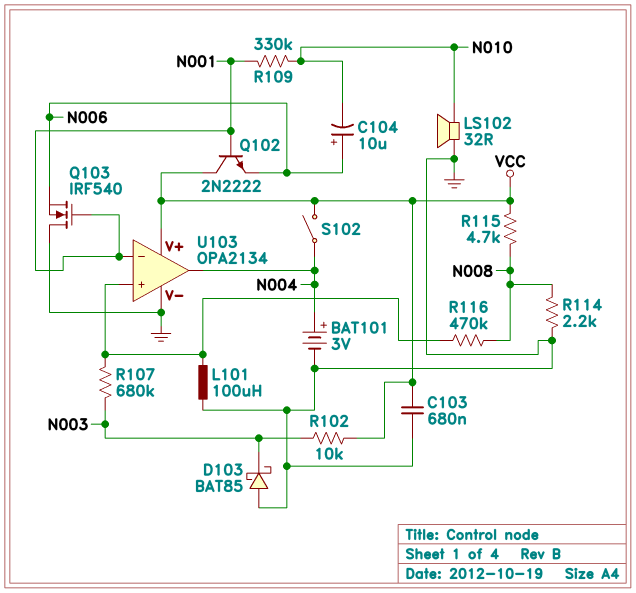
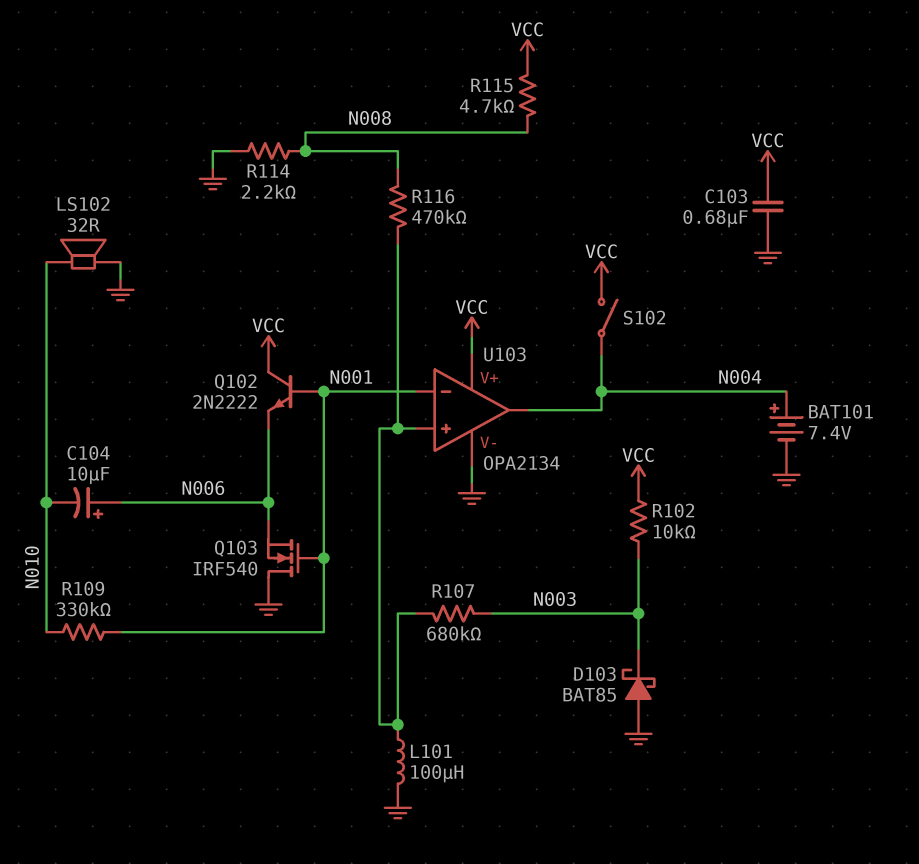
BAT101: 3V (plus N004, minus GND) -> 7.4V (plus N004, minus GND)

